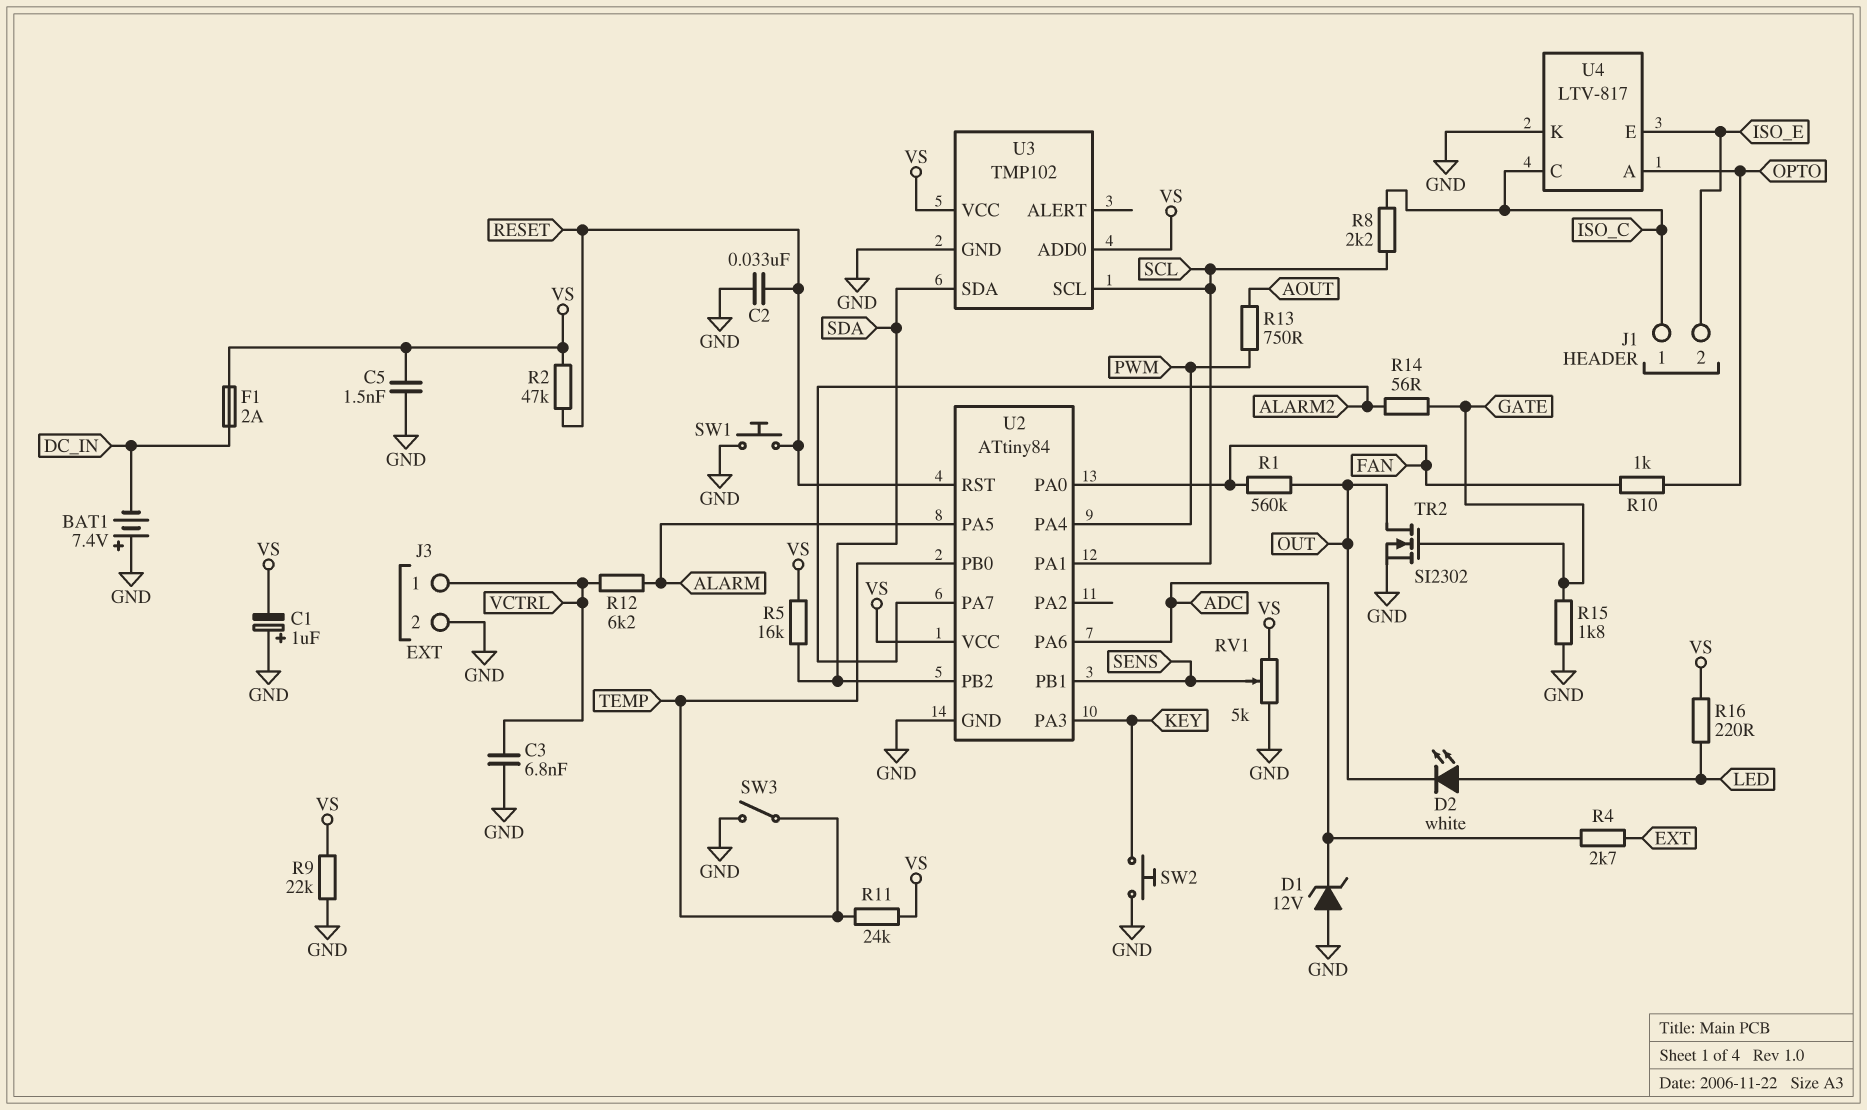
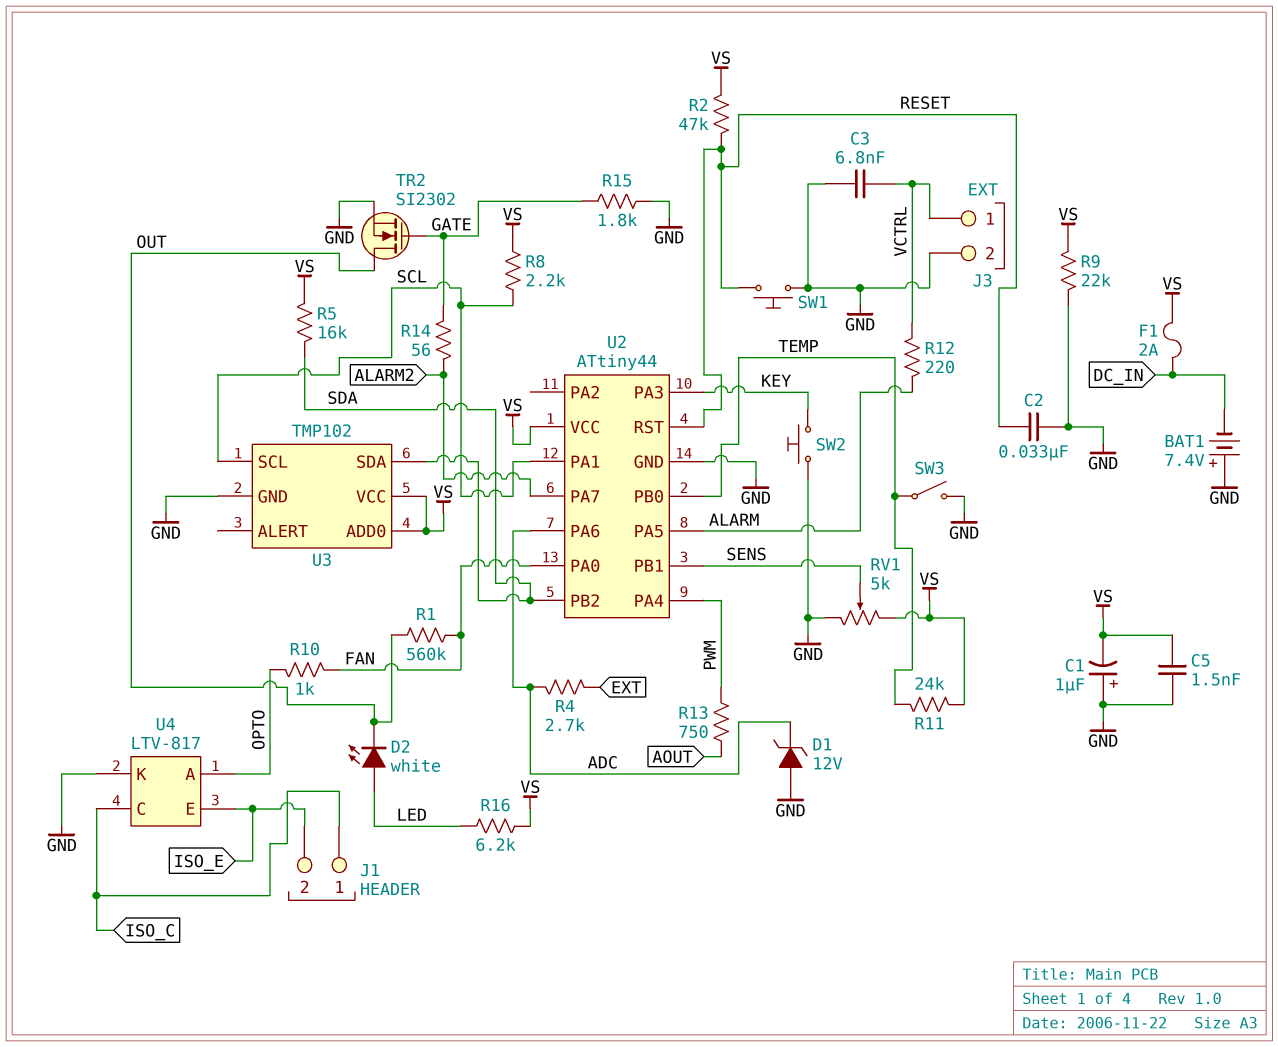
R8: 2.2k (ISO_C, SCL) -> 2.2k (SCL, VS)
R12: 6.2k (ALARM, VCTRL) -> 220 (ALARM, VCTRL)
R16: 220 (LED, VS) -> 6.2k (LED, VS)
U2: ATtiny84 -> ATtiny44

